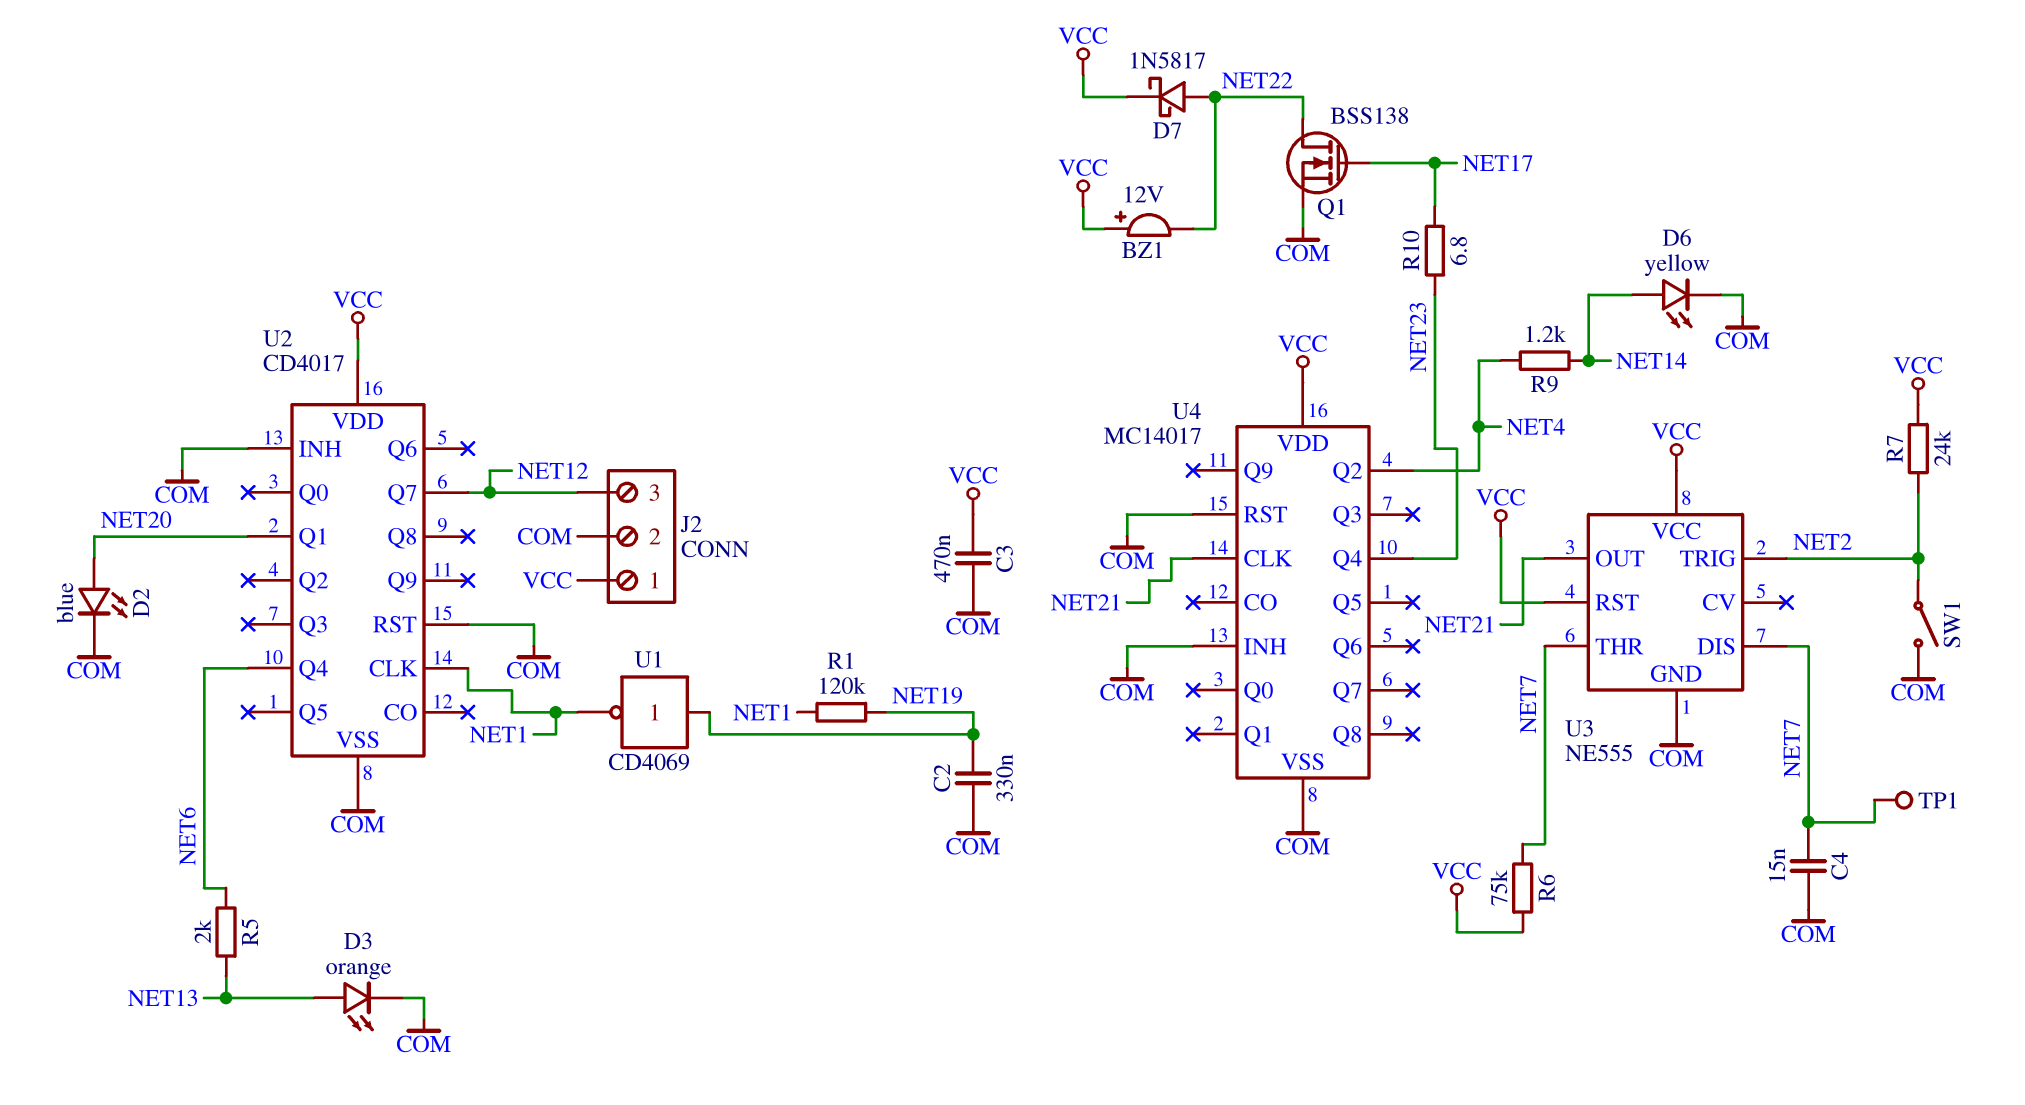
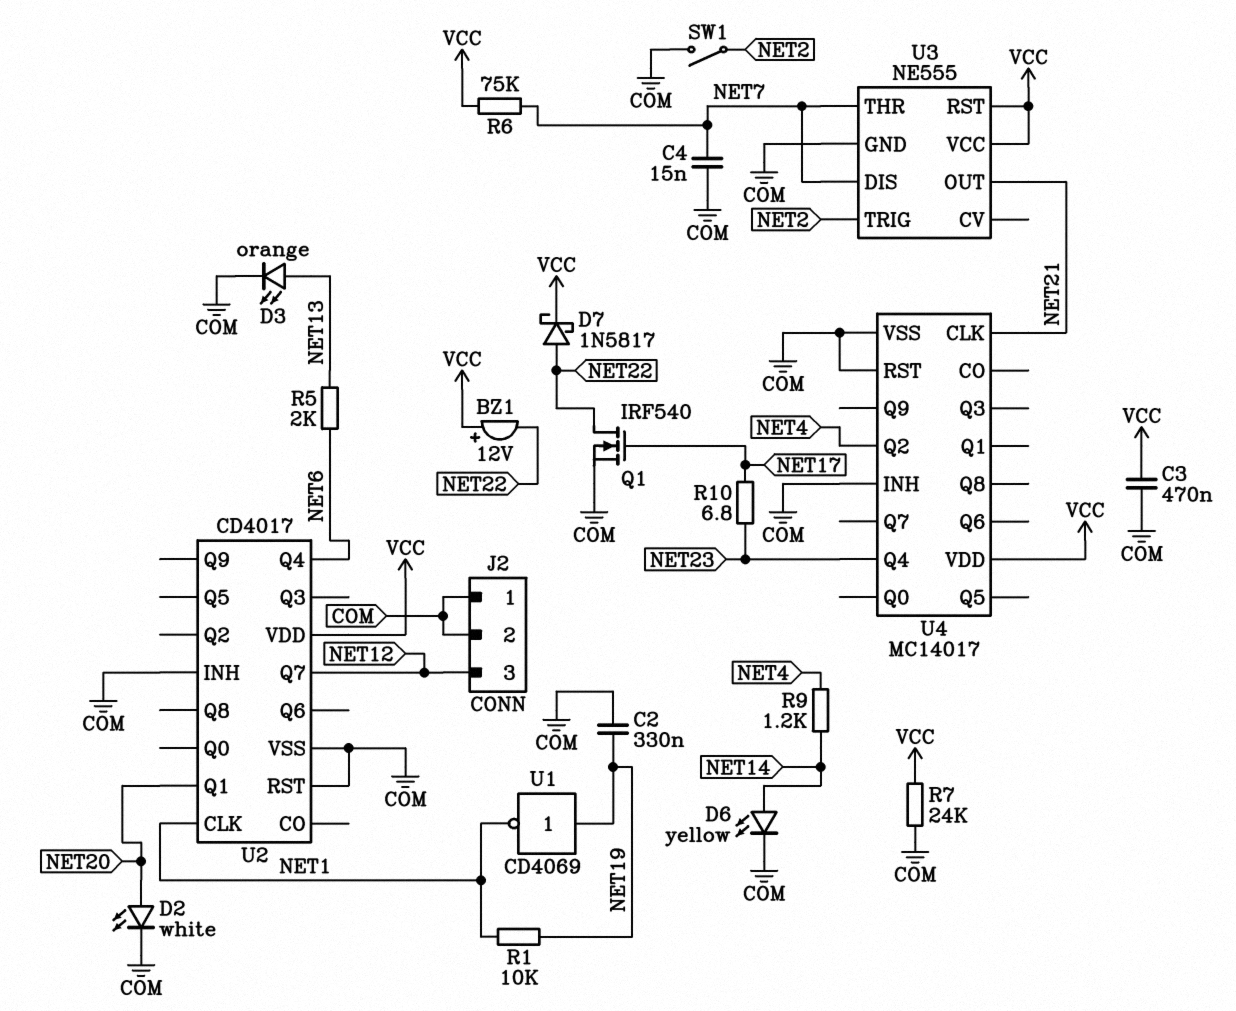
D2: LED blue (A NET20, K COM) -> LED white (A NET20, K COM)
J2 pin 1: VCC -> COM
Q1: NMOS BSS138 (G NET17, D NET22, S COM) -> NMOS IRF540 (G NET17, D NET22, S COM)
R1: 120k (NET1, NET19) -> 10k (NET1, NET19)
R7: 24k (NET2, VCC) -> 24k (COM, VCC)
TP1: test point (NET7) -> none

